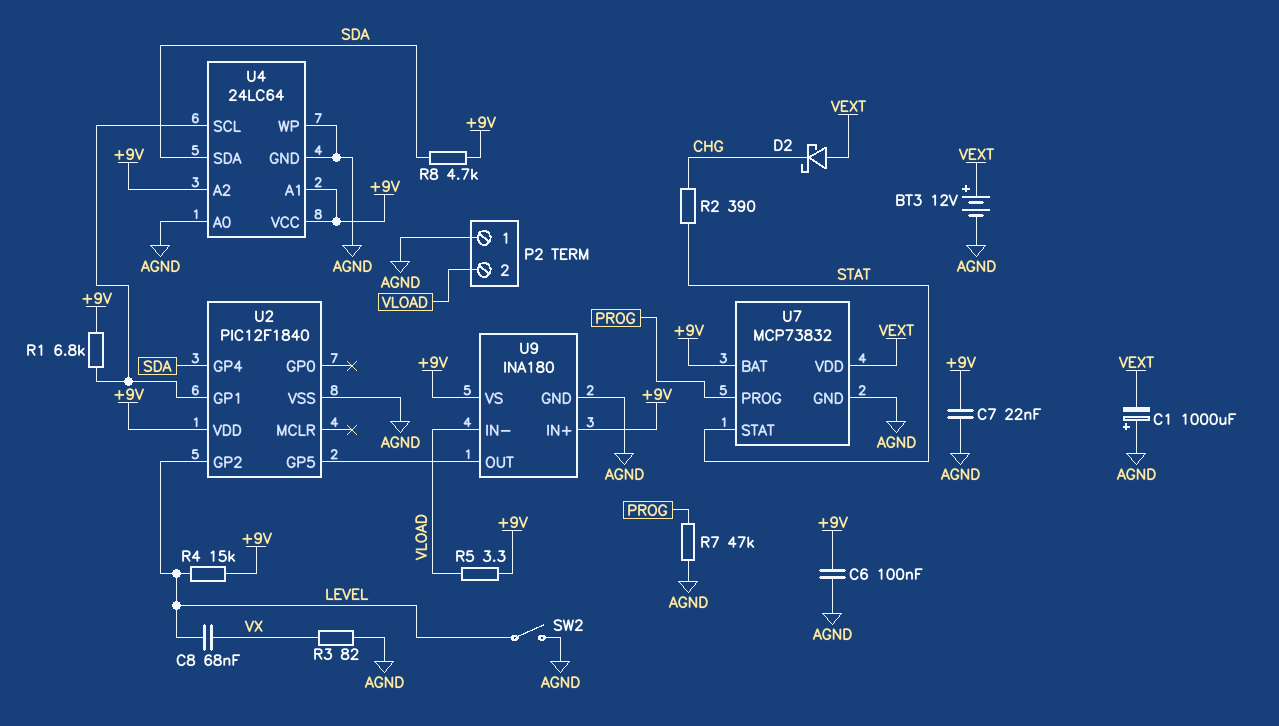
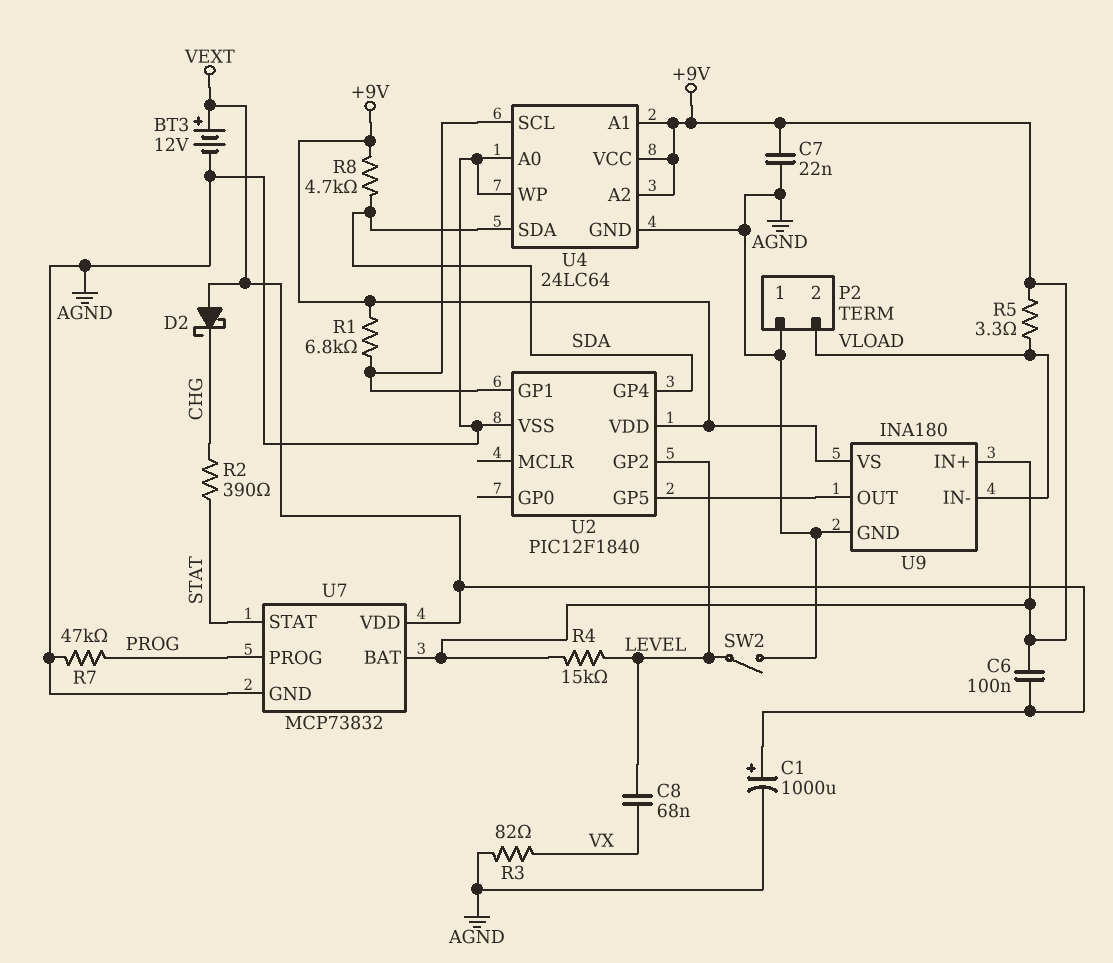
C1: 1000uF (plus AGND, minus VEXT) -> 1000uF (plus VEXT, minus AGND)
C6: 100nF (+9V, AGND) -> 100nF (+9V, VEXT)

